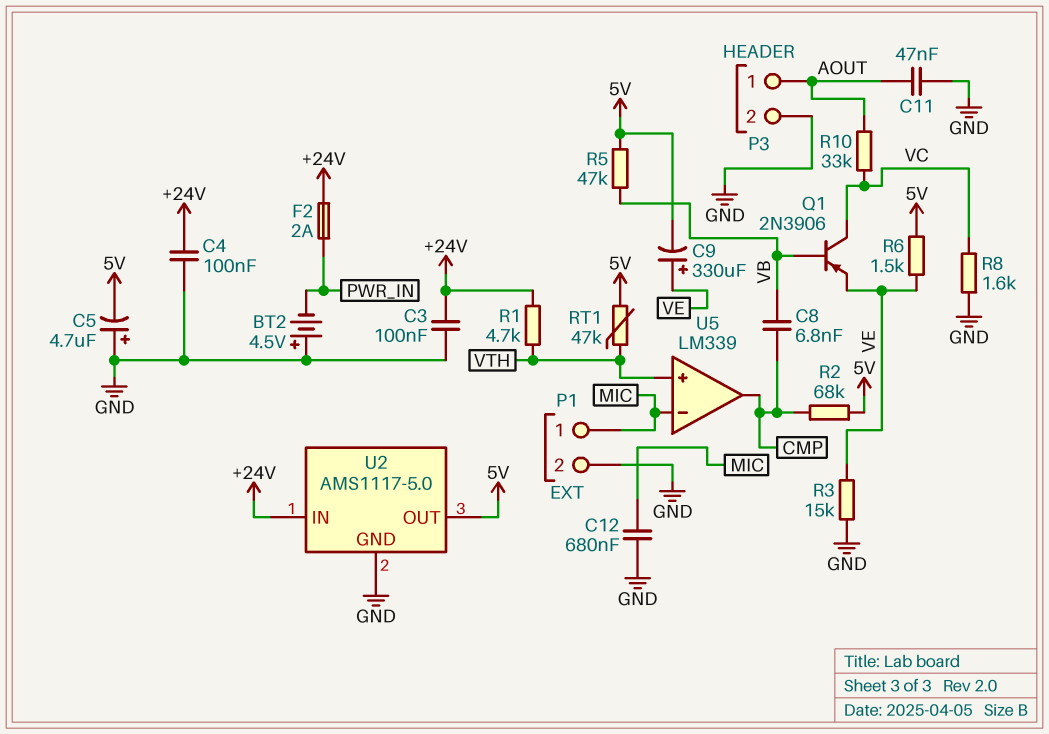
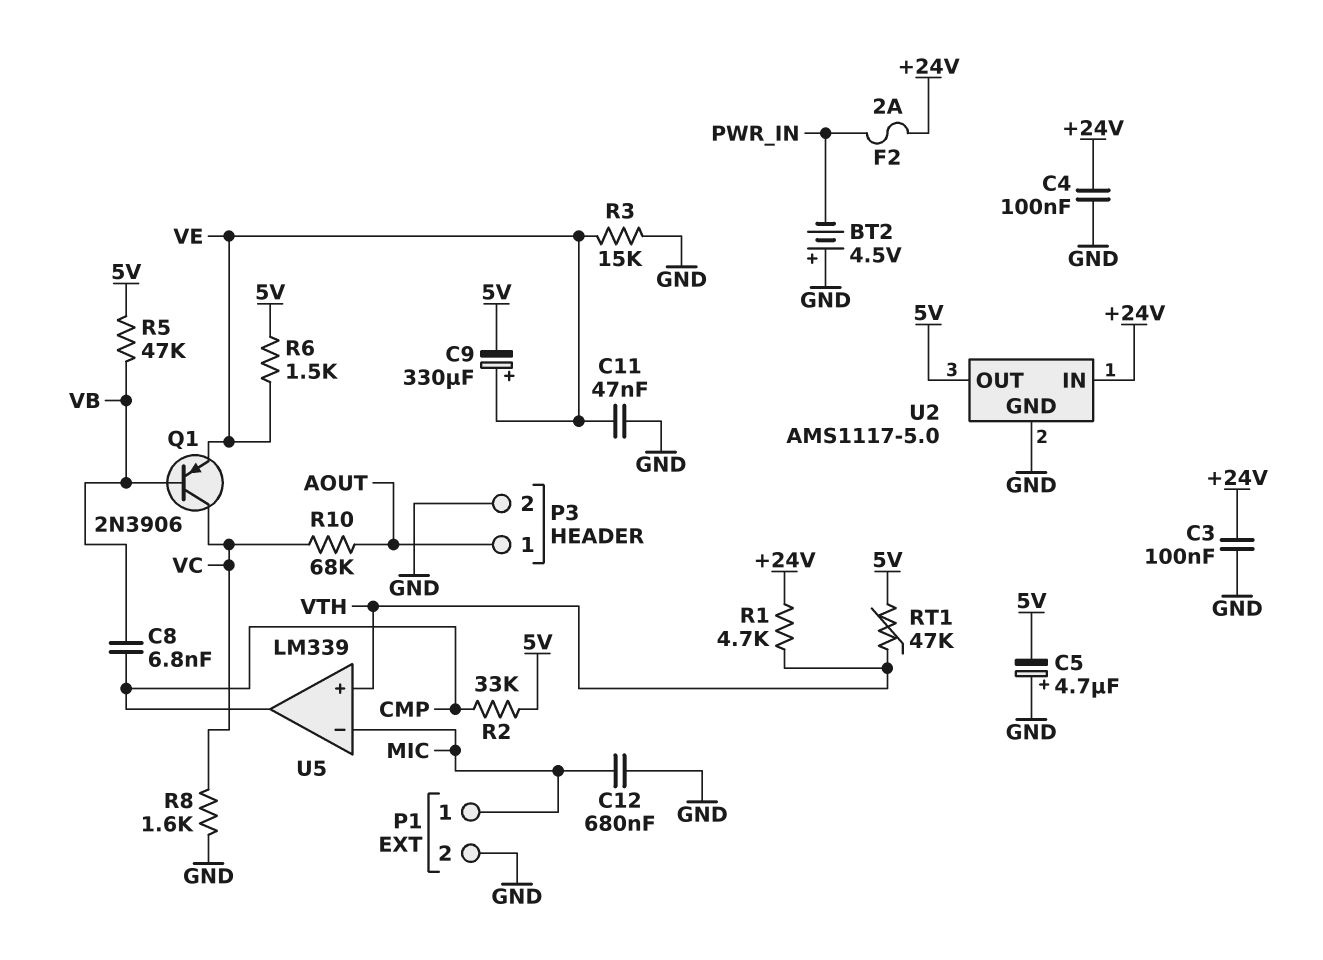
C11: 47nF (AOUT, GND) -> 47nF (GND, VE)
R2: 68k (5V, CMP) -> 33k (5V, CMP)
R10: 33k (AOUT, VC) -> 68k (AOUT, VC)

